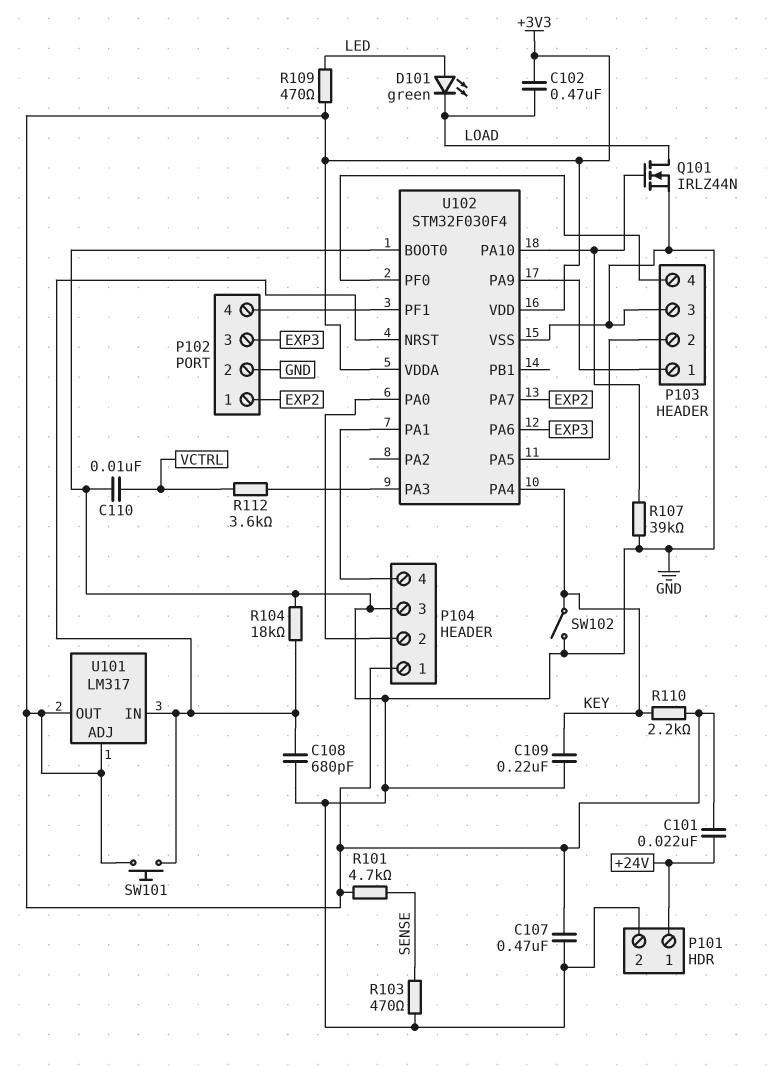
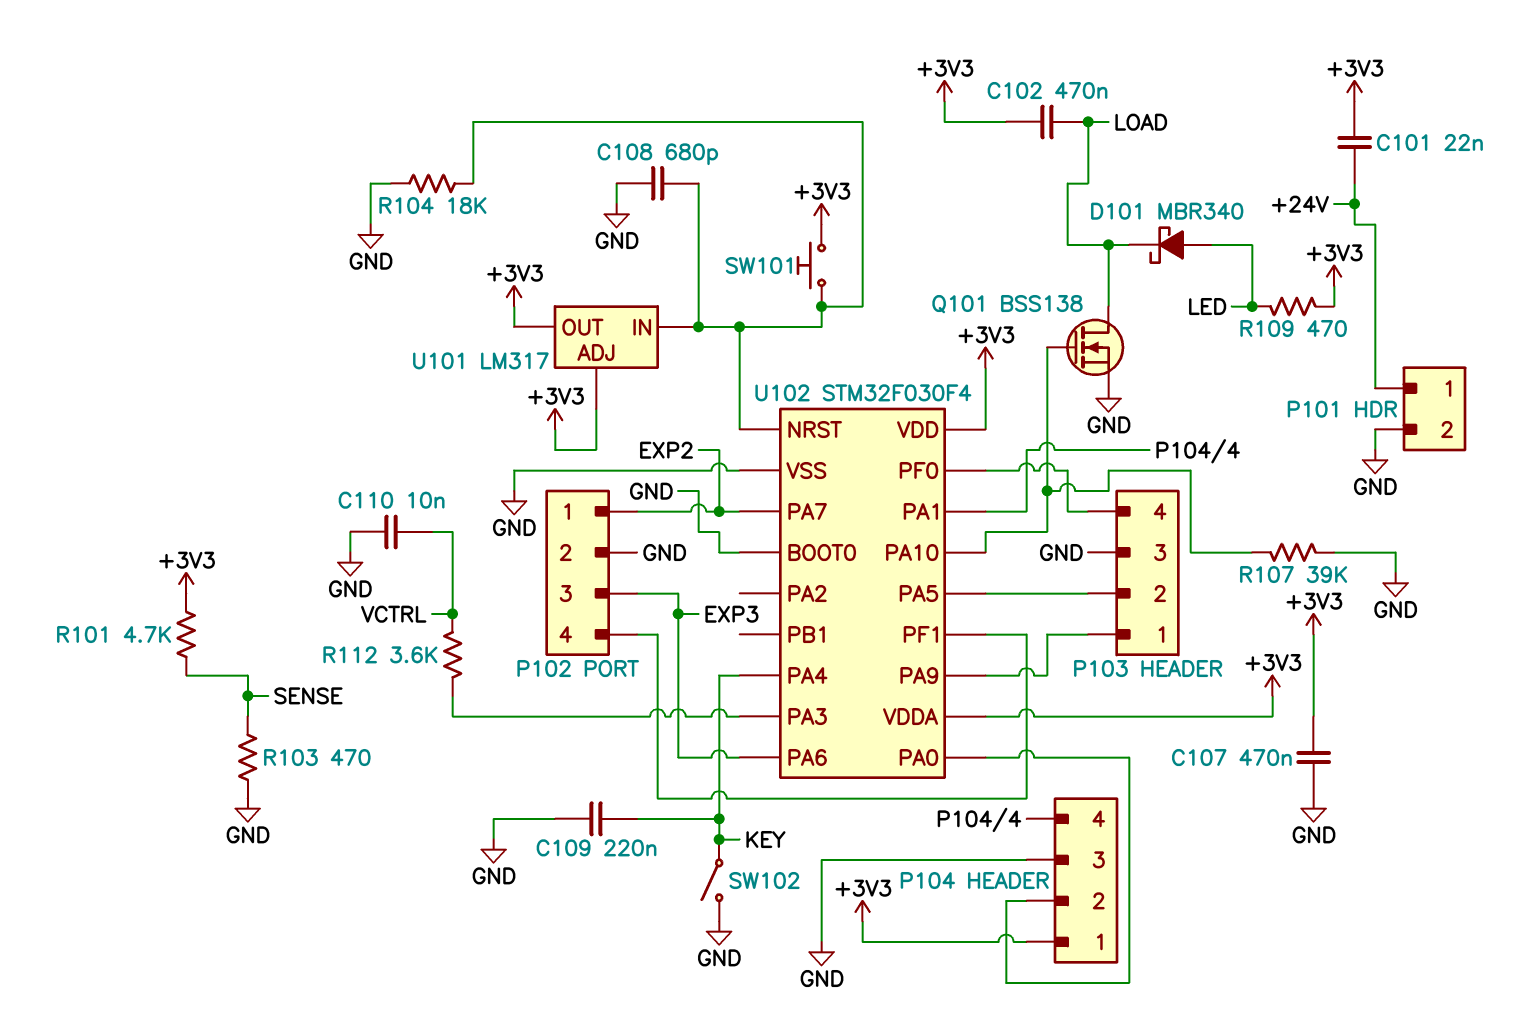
D101: LED green (A LED, K LOAD) -> schottky MBR340 (A LED, K LOAD)
Q101: NMOS IRLZ44N (G U102/PA10, D LOAD, S GND) -> NMOS BSS138 (G U102/PA10, D LOAD, S GND)
R110: 2.2k (+3V3, KEY) -> none

